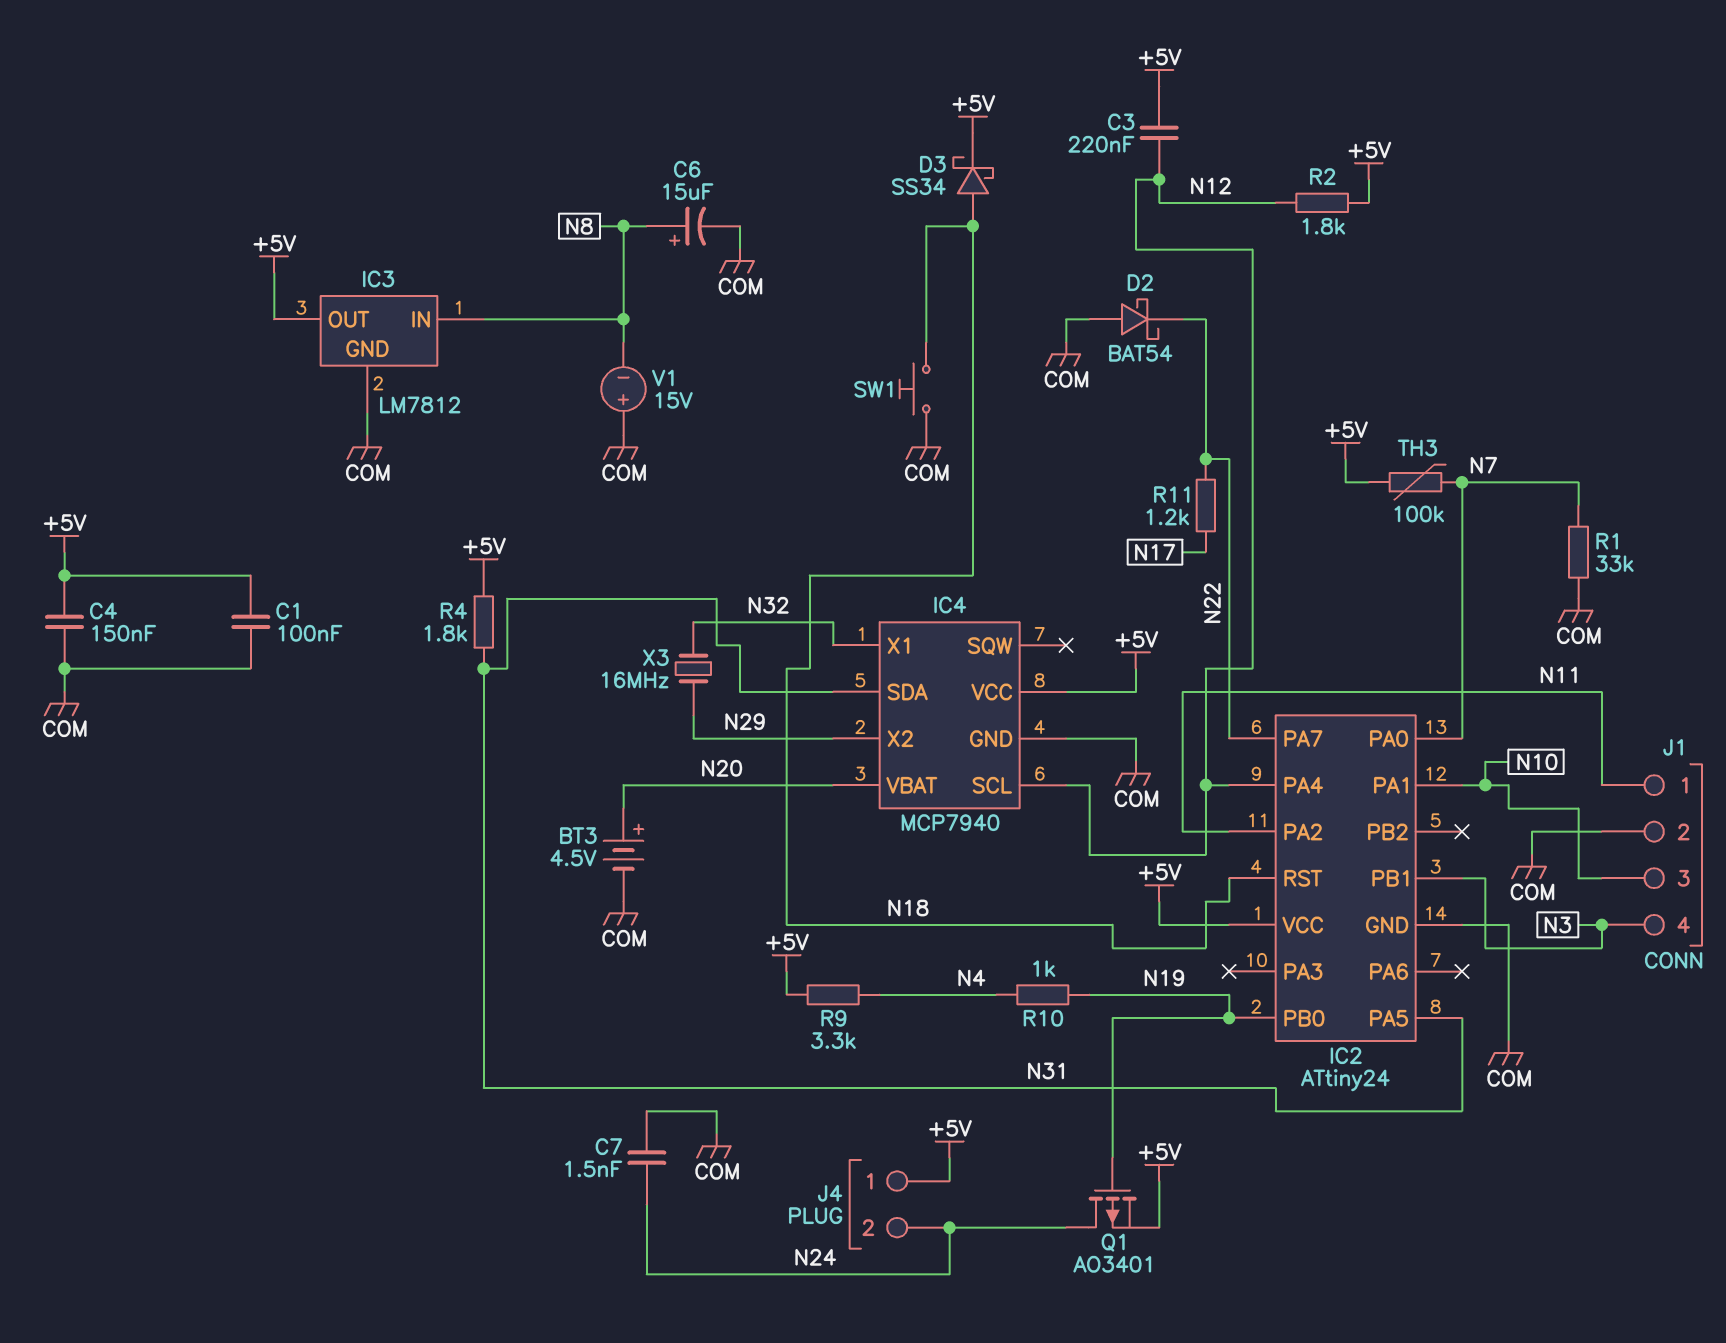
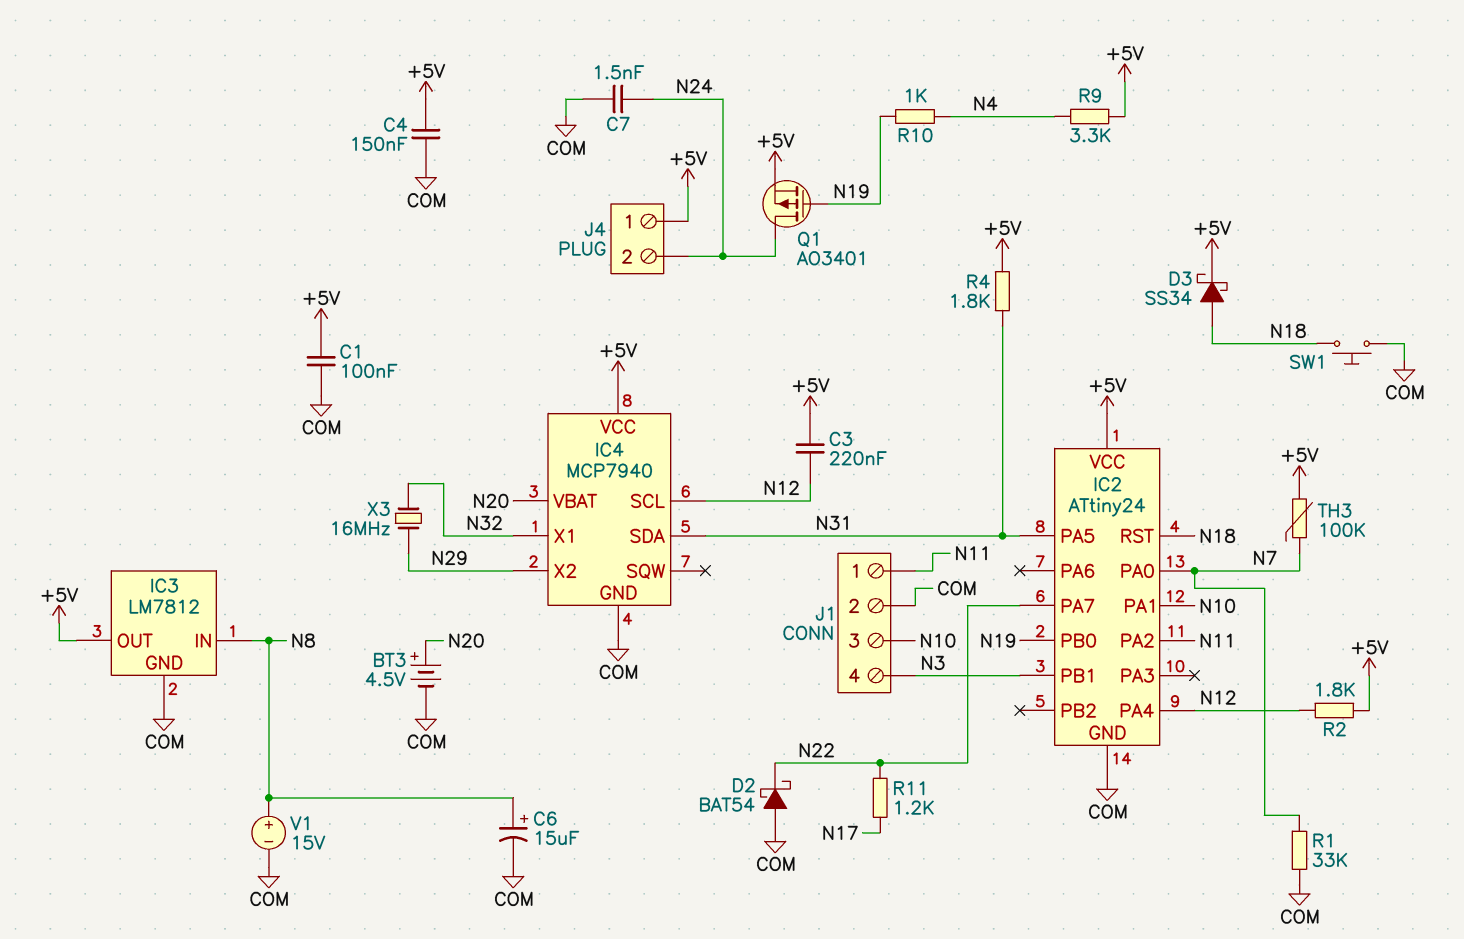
V1: 15V (plus COM, minus N8) -> 15V (plus N8, minus COM)

